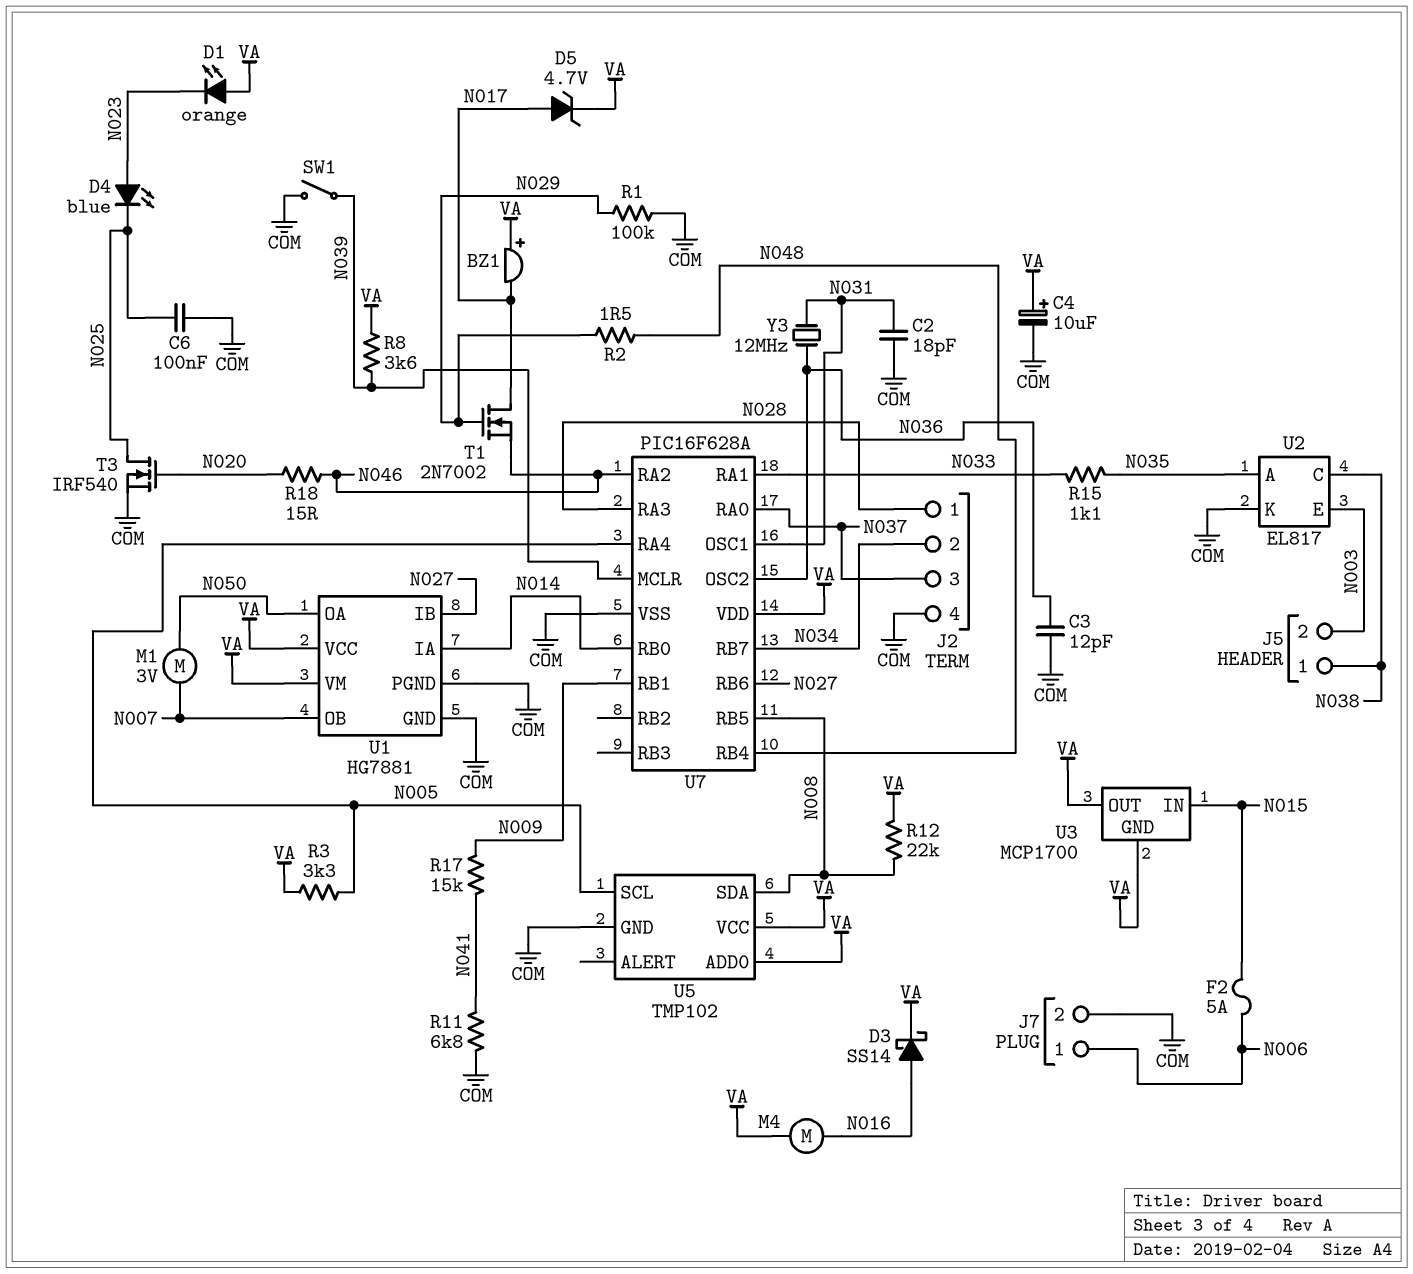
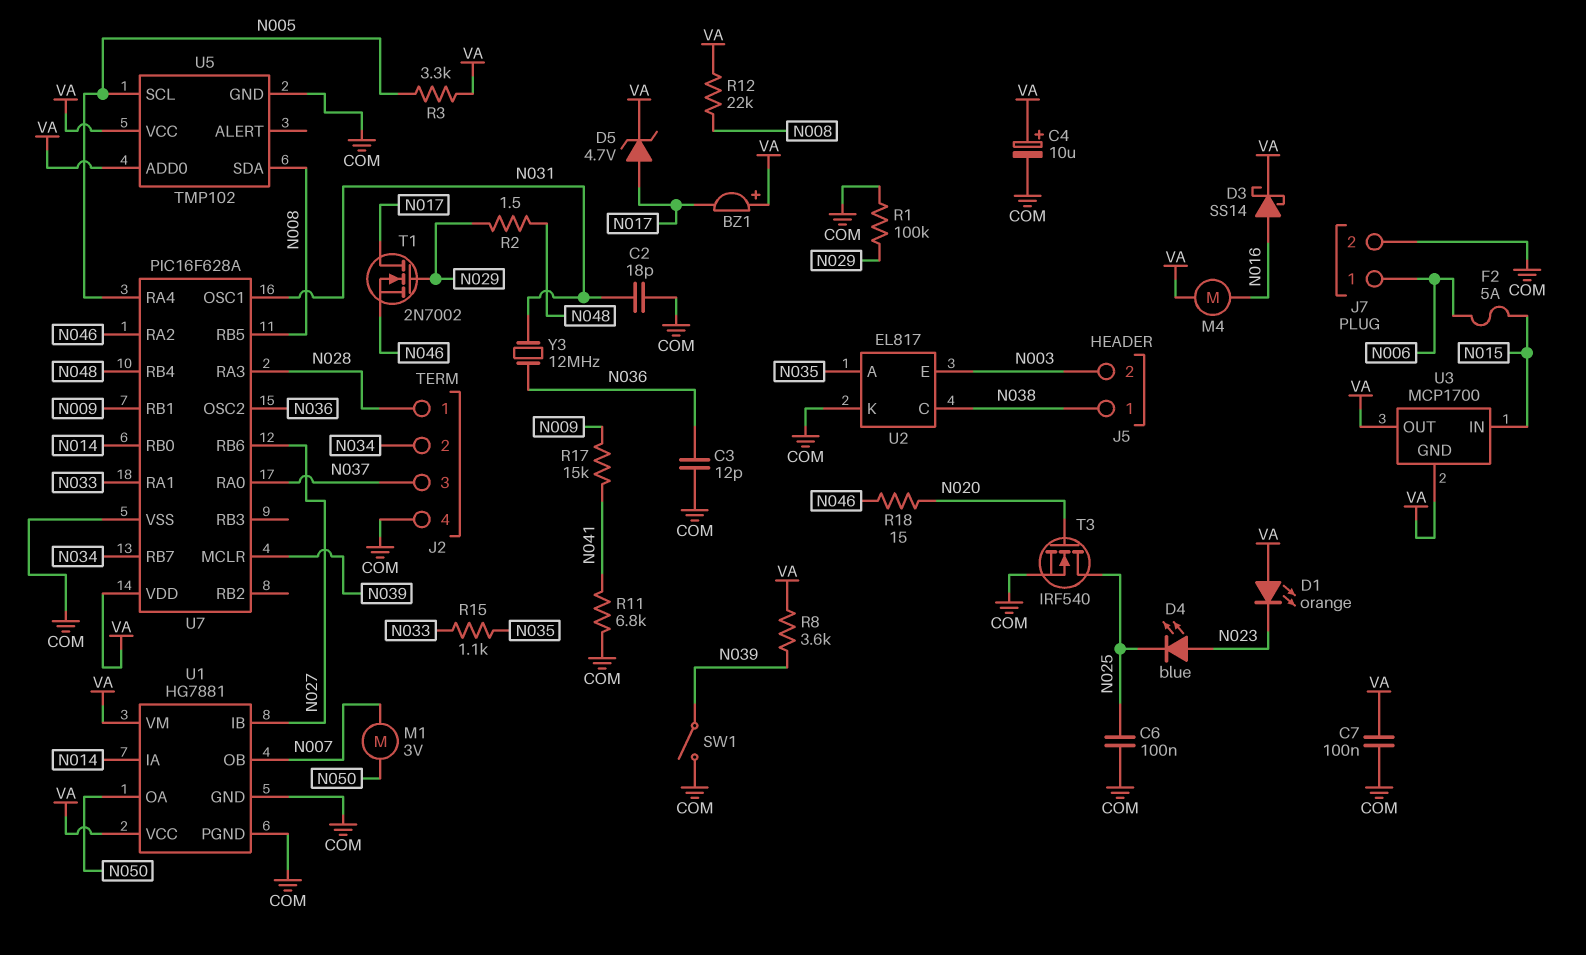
C7: none -> 100nF (COM, VA)

